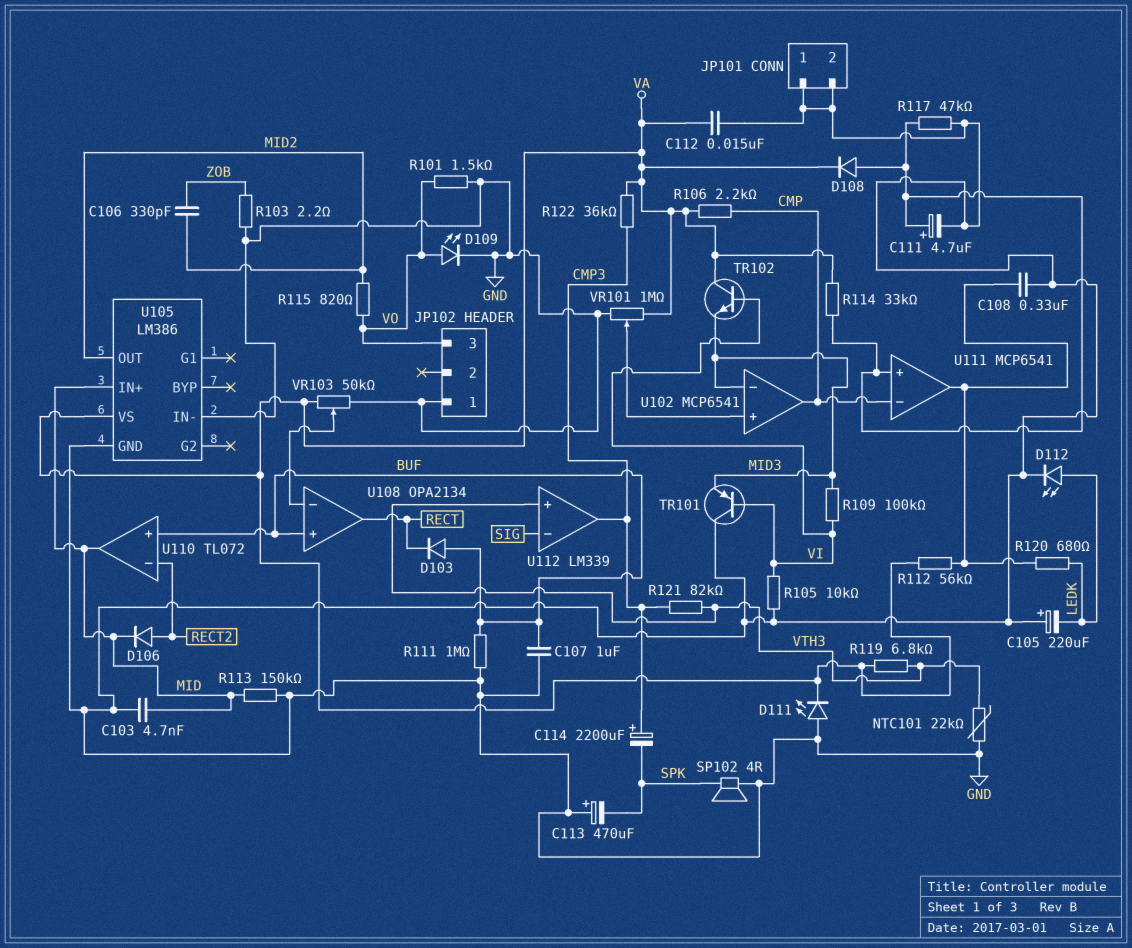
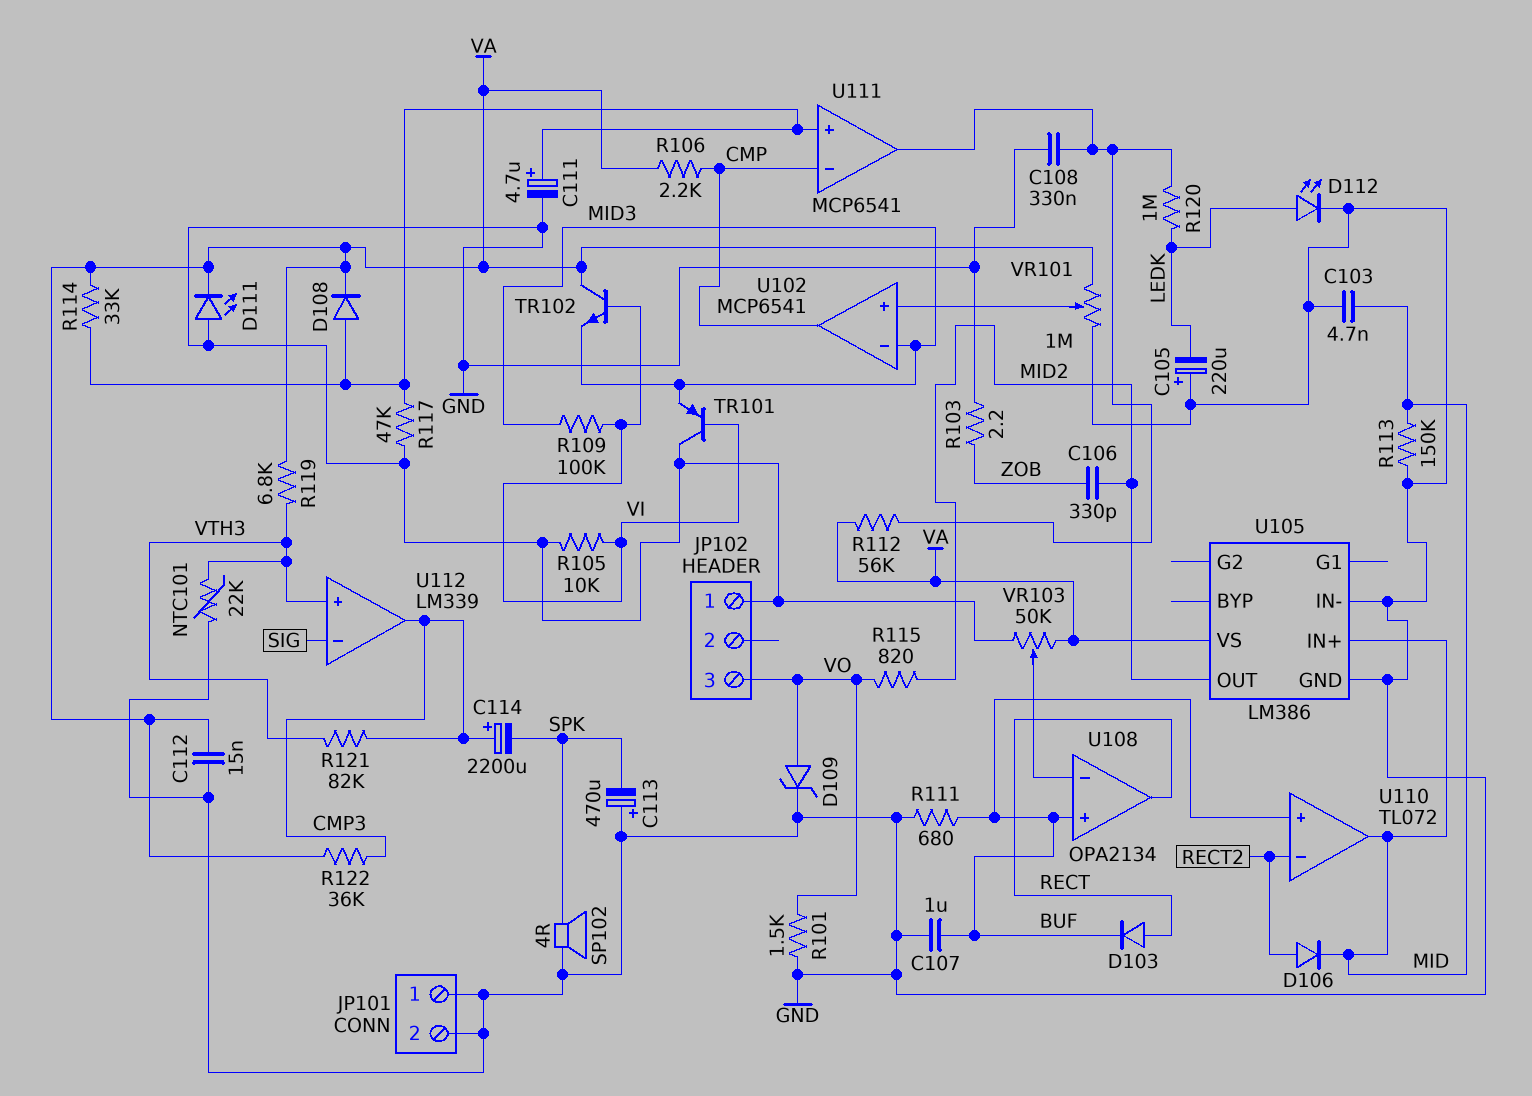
D103: diode (A BUF, K RECT) -> diode (A RECT, K BUF)
D109: LED (A VO, K GND) -> zener (A VO, K GND)
R111: 1M (BUF, GND) -> 680 (BUF, GND)
R120: 680 (LEDK, U111/out) -> 1M (LEDK, U111/out)

